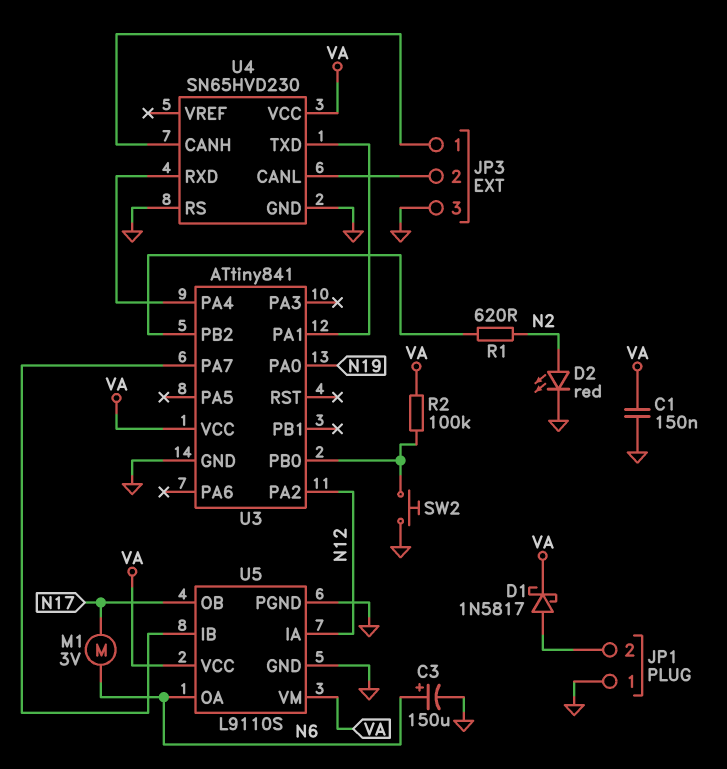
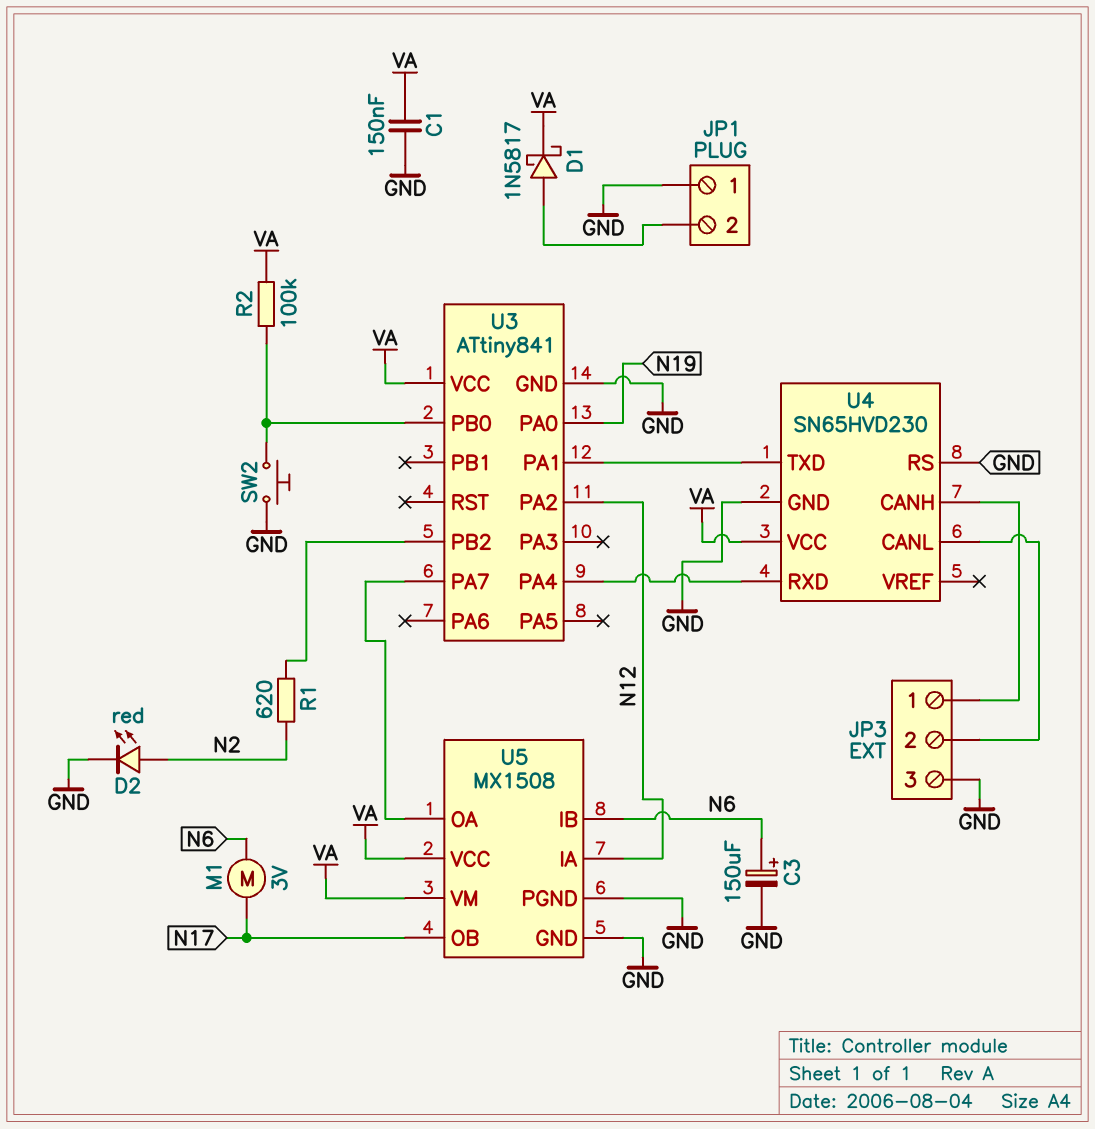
U5: L9110S -> MX1508
U5 pin IB: U3/PA7 -> N6
U5 pin OA: N6 -> U3/PA7

